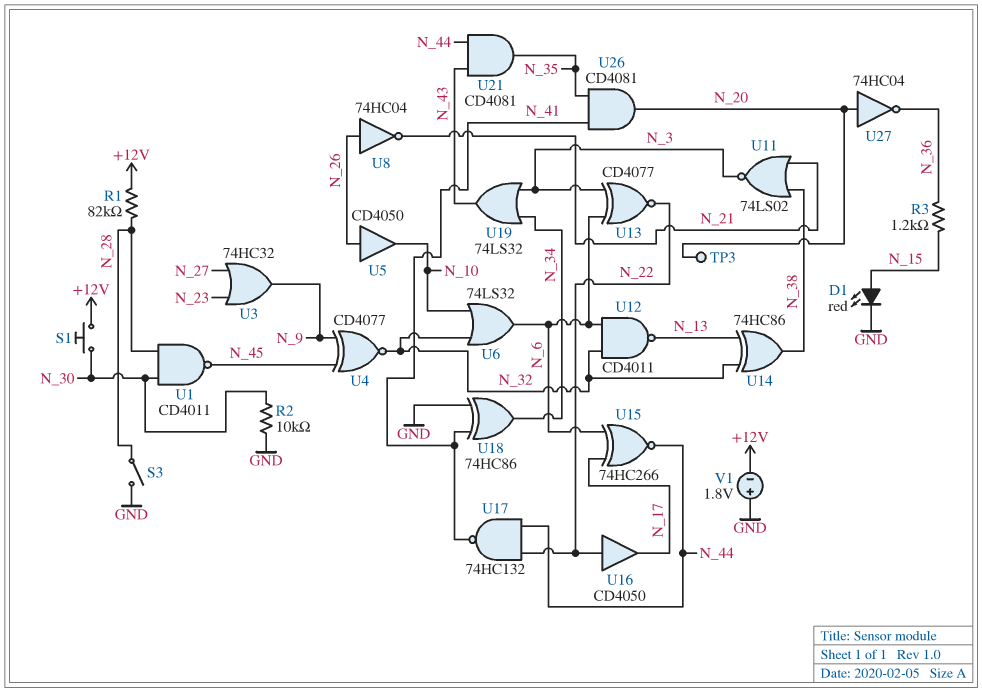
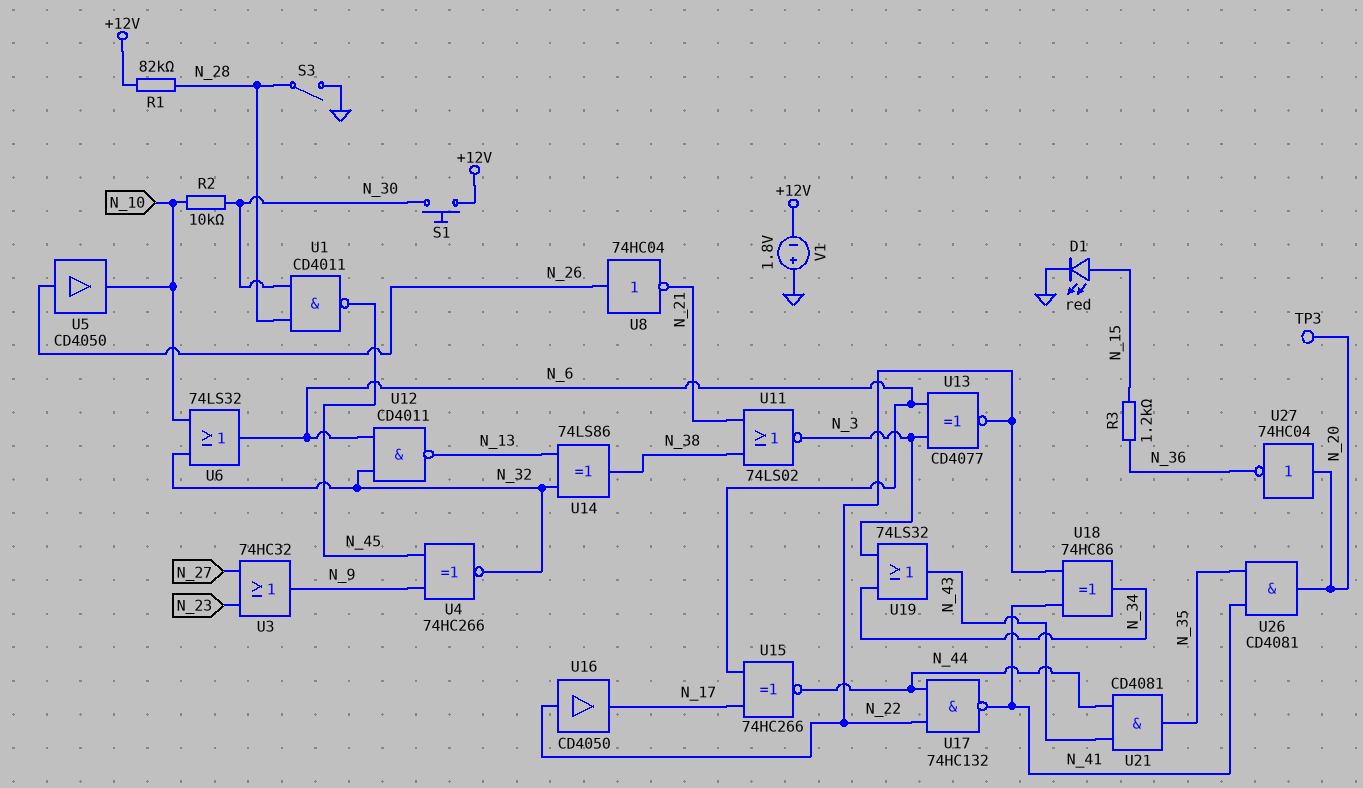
R2: 10k (GND, N_30) -> 10k (N_10, N_30)
U4: XNOR CD4077 (in N_9, in N_45, out N_32) -> XNOR 74HC266 (in N_9, in N_45, out N_32)
U14: XOR 74HC86 (in N_13, in N_32, out N_38) -> XOR 74LS86 (in N_13, in N_32, out N_38)
U18: XOR 74HC86 (in GND, in N_41, out N_34) -> XOR 74HC86 (in N_22, in N_41, out N_34)

